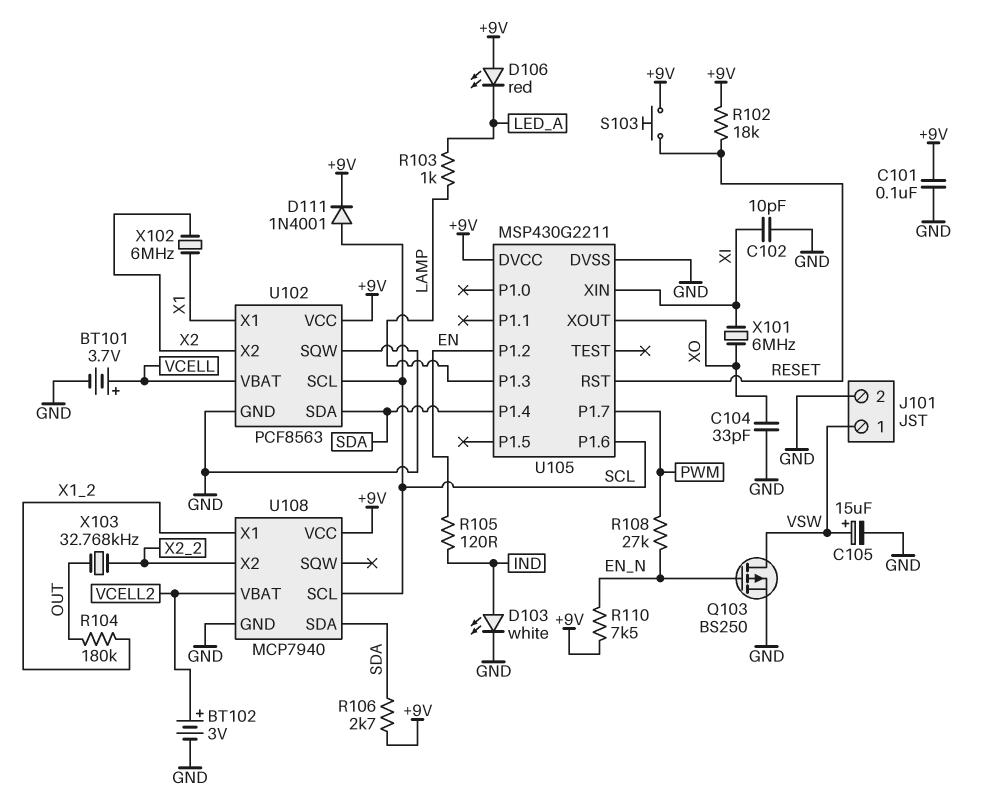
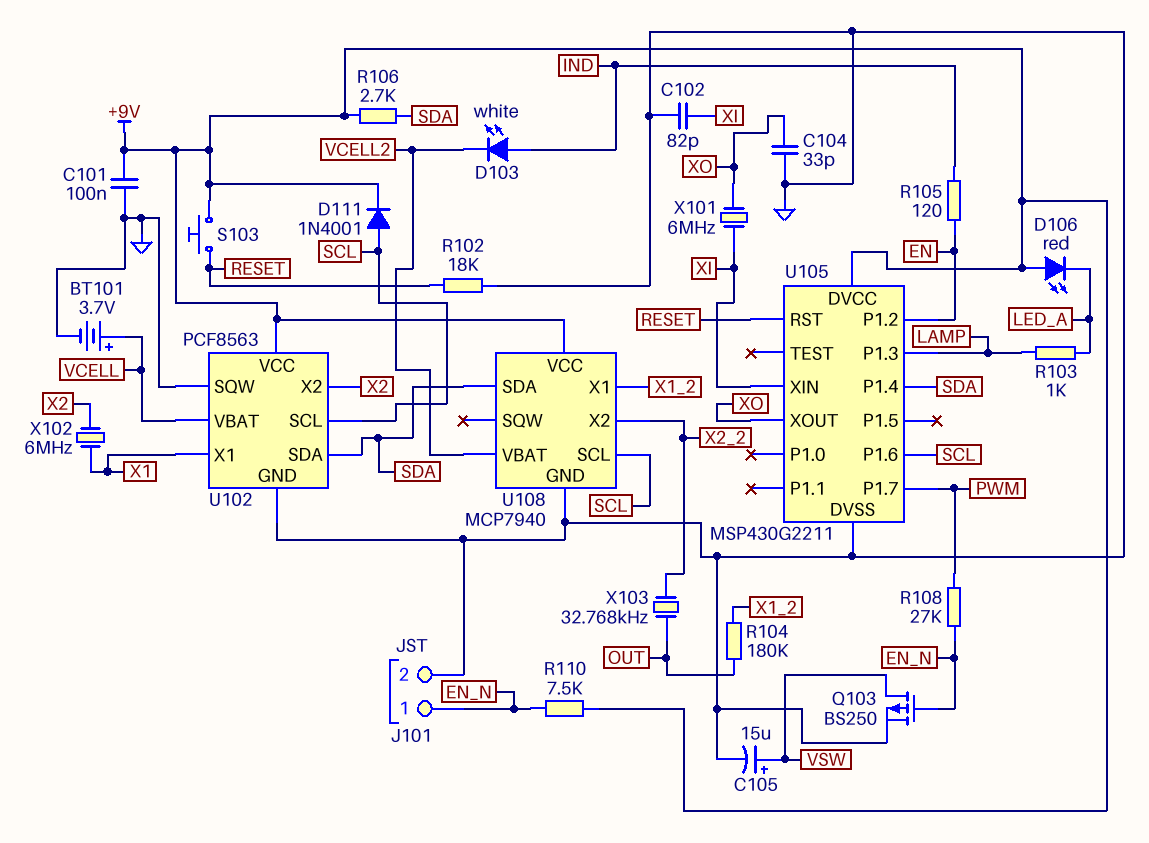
BT102: 3V (plus VCELL2, minus GND) -> none
C102: 10pF (GND, XI) -> 82pF (GND, XI)
D103: LED white (A IND, K GND) -> LED white (A IND, K VCELL2)
J101 pin 1: VSW -> EN_N
R102: 18k (+9V, RESET) -> 18k (GND, RESET)

